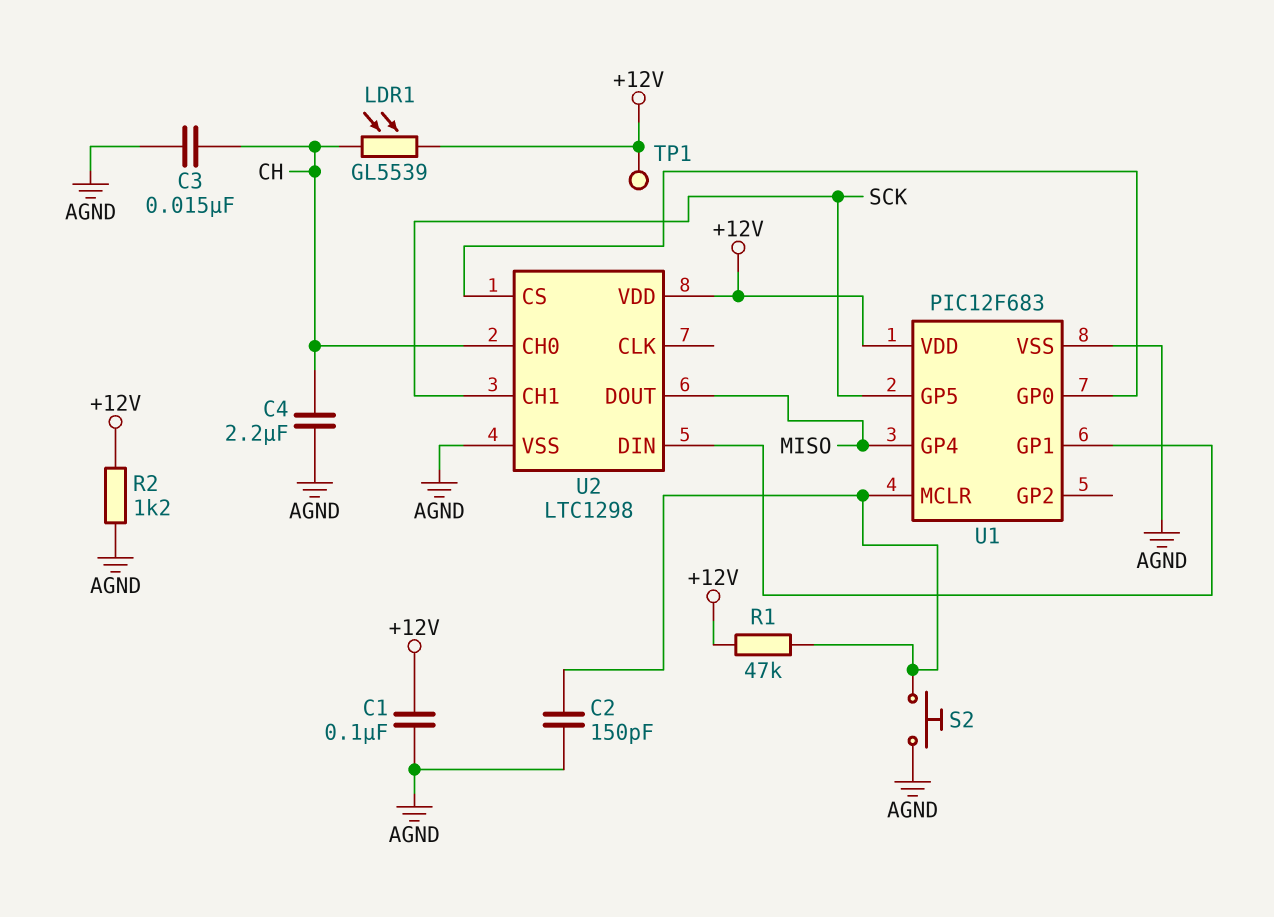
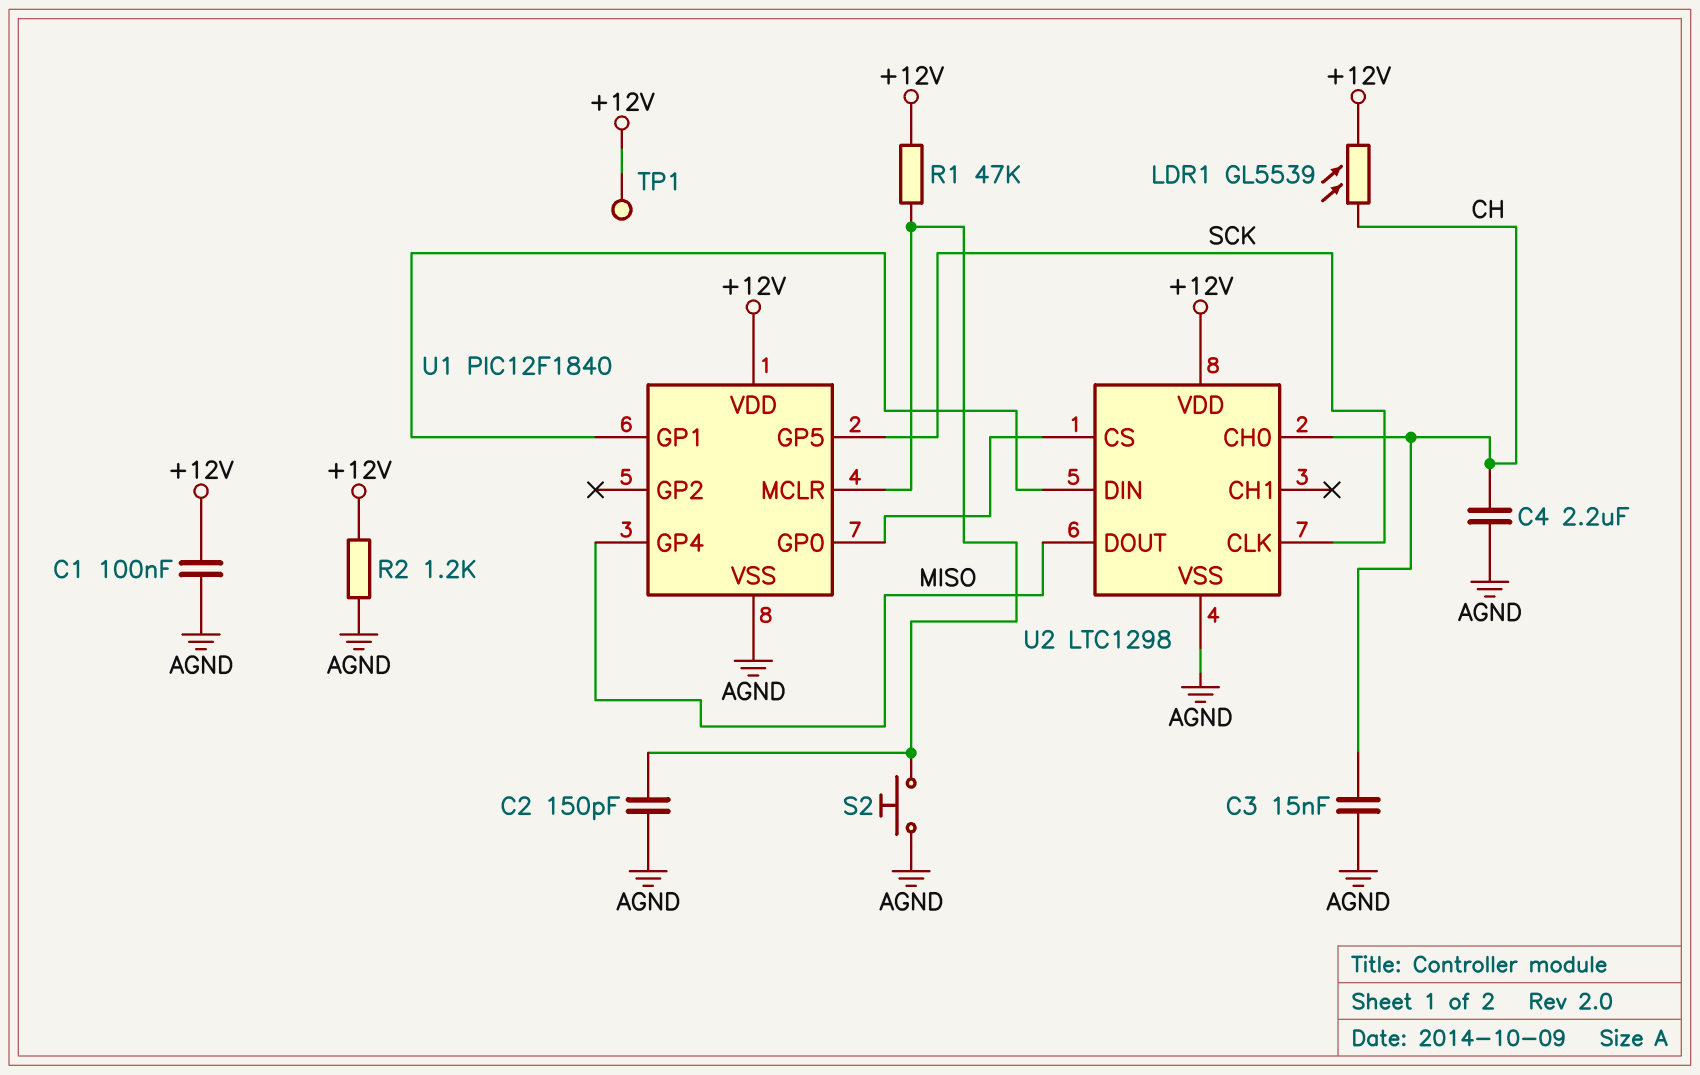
U1: PIC12F683 -> PIC12F1840
U2 pin CH1: SCK -> none
U2 pin CLK: none -> SCK

